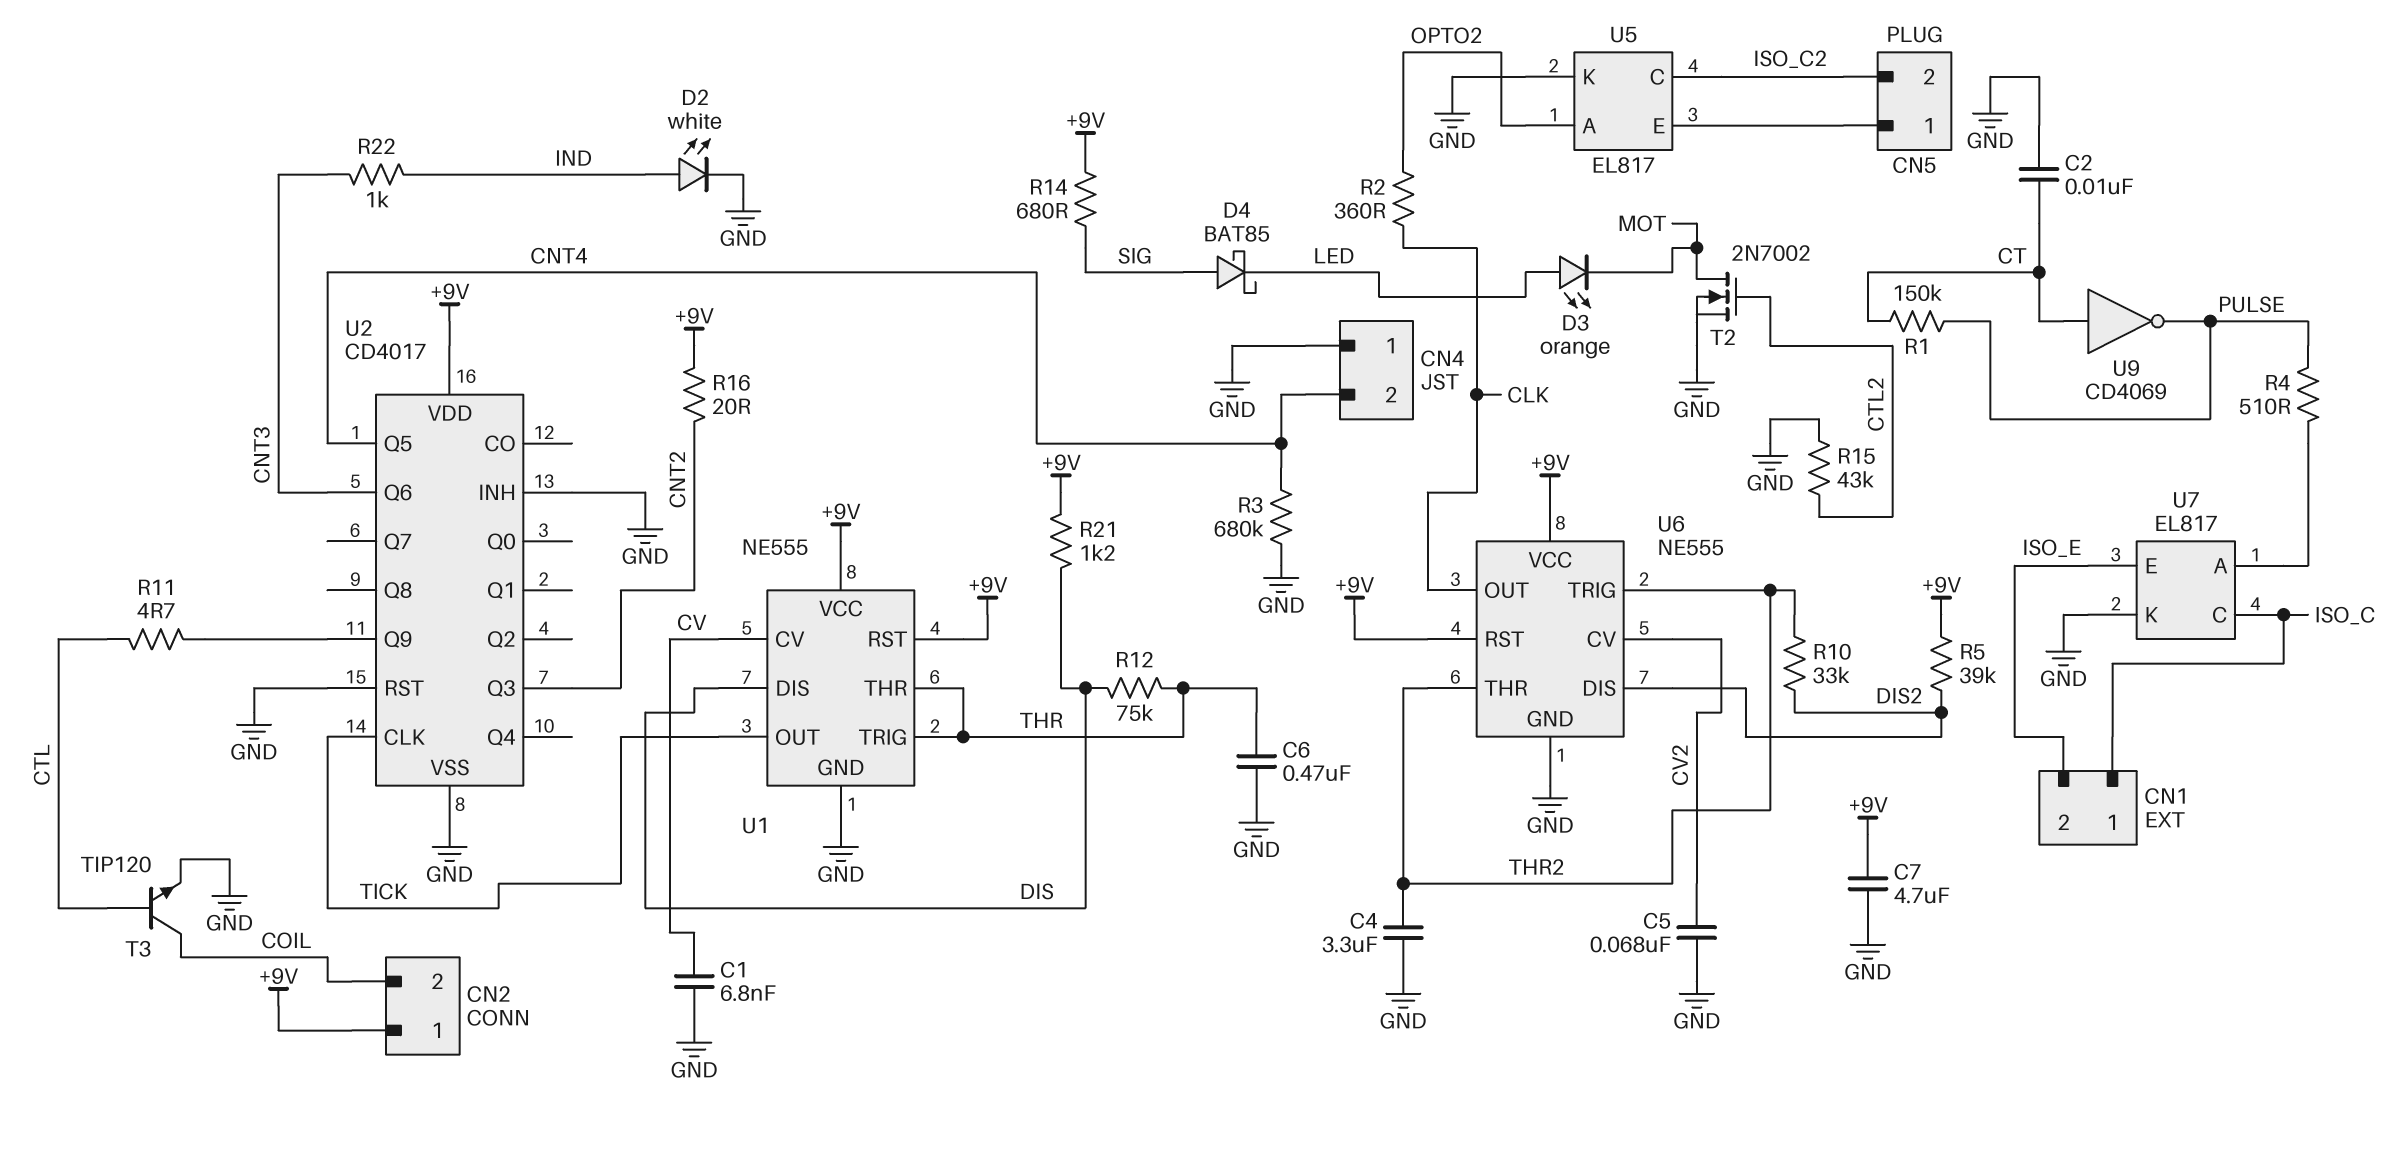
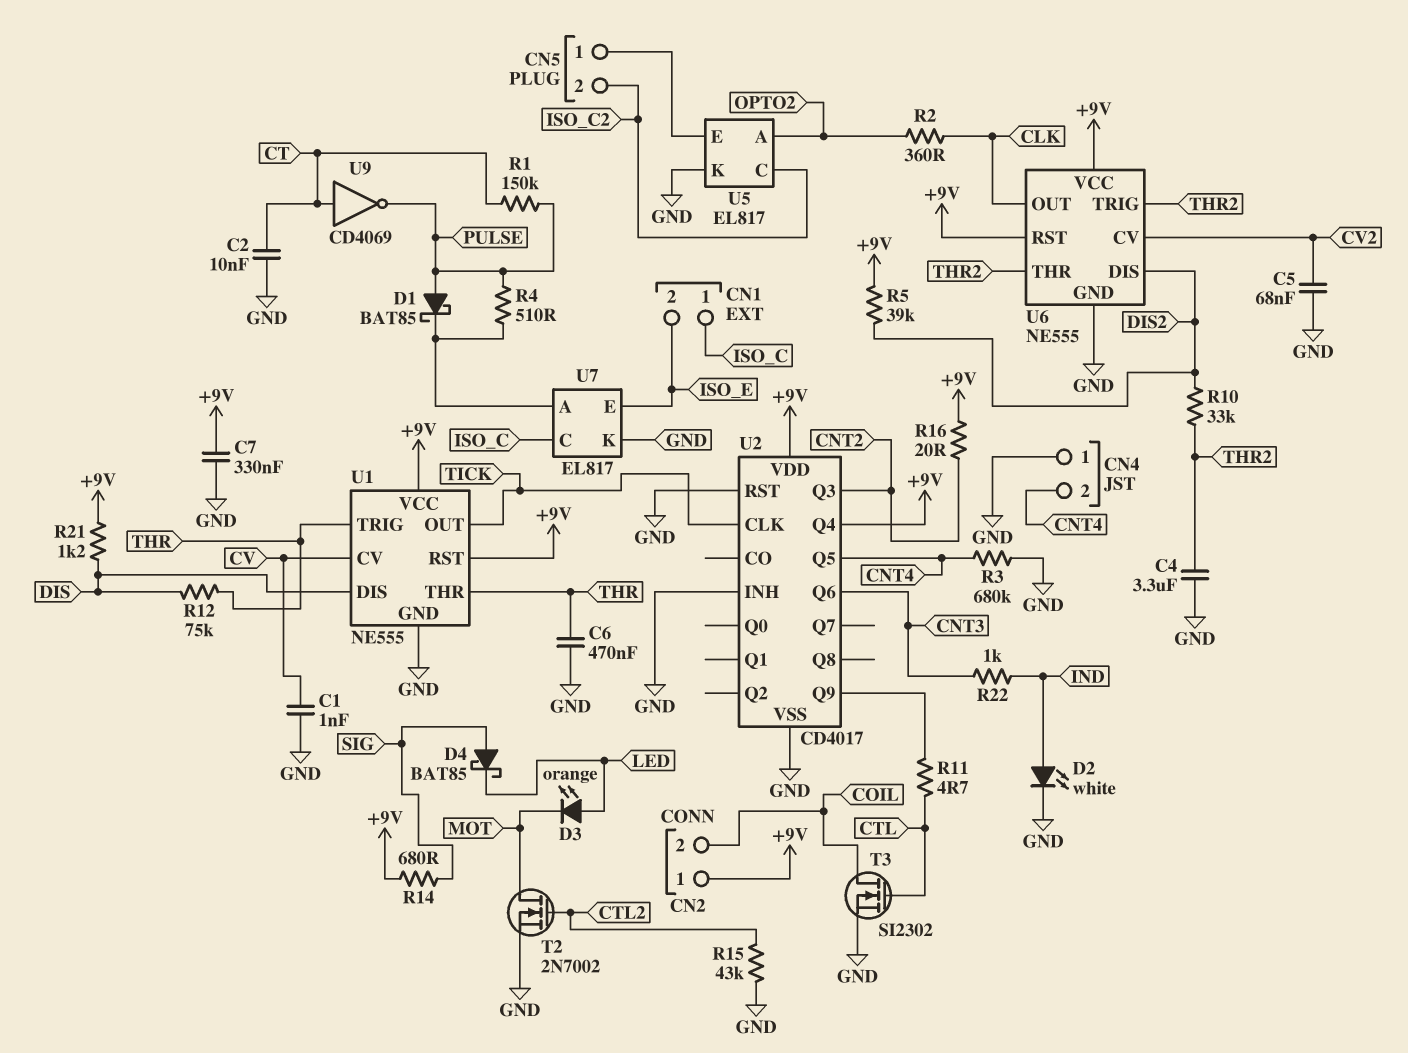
C1: 6.8nF (CV, GND) -> 1nF (CV, GND)
C7: 4.7uF (+9V, GND) -> 330nF (+9V, GND)
D1: none -> schottky BAT85 (A PULSE, K U7/A)
T3: NPN TIP120 (B CTL, C COIL, E GND) -> NMOS SI2302 (G CTL, D COIL, S GND)
U2 pin Q4: none -> +9V

